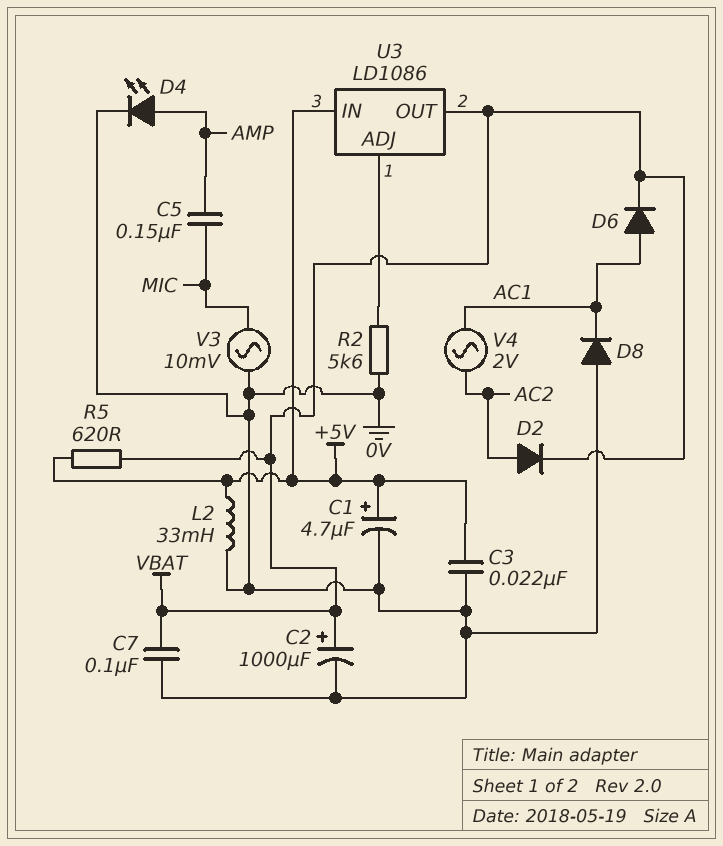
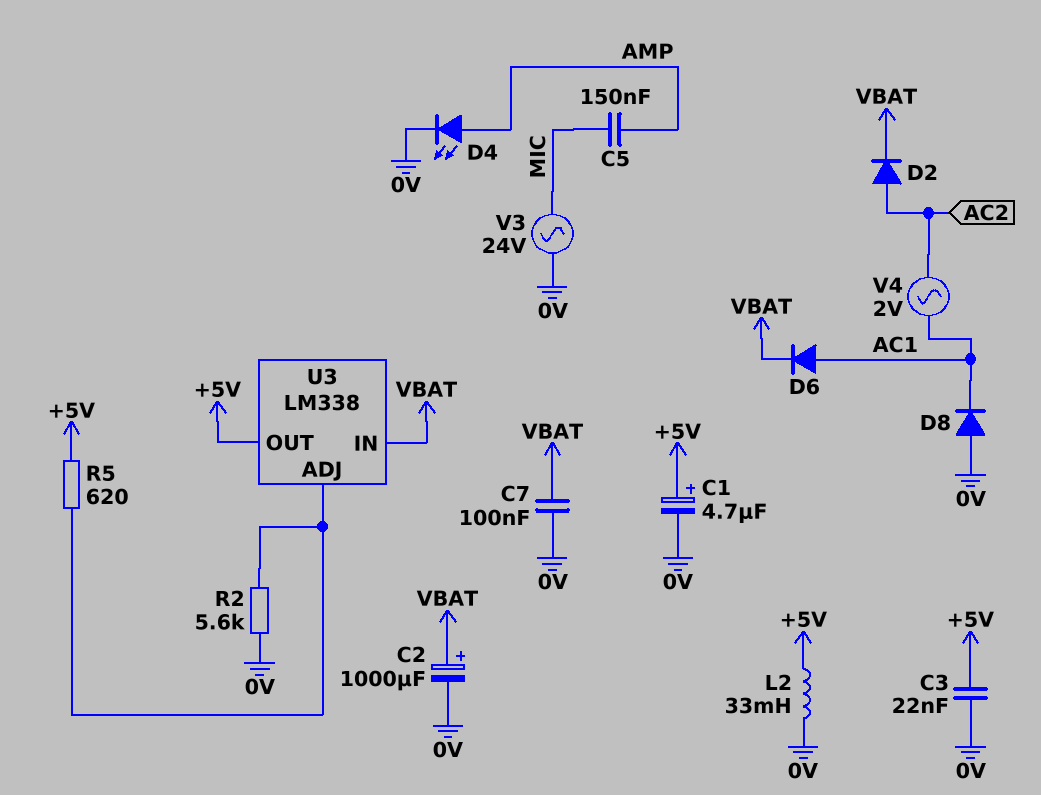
R5: 620 (+5V, VBAT) -> 620 (+5V, U3/ADJ)
U3: LD1086 -> LM338
U3 pin IN: +5V -> VBAT
U3 pin OUT: VBAT -> +5V
V3: AC 10mV (0V, MIC) -> AC 24V (0V, MIC)

